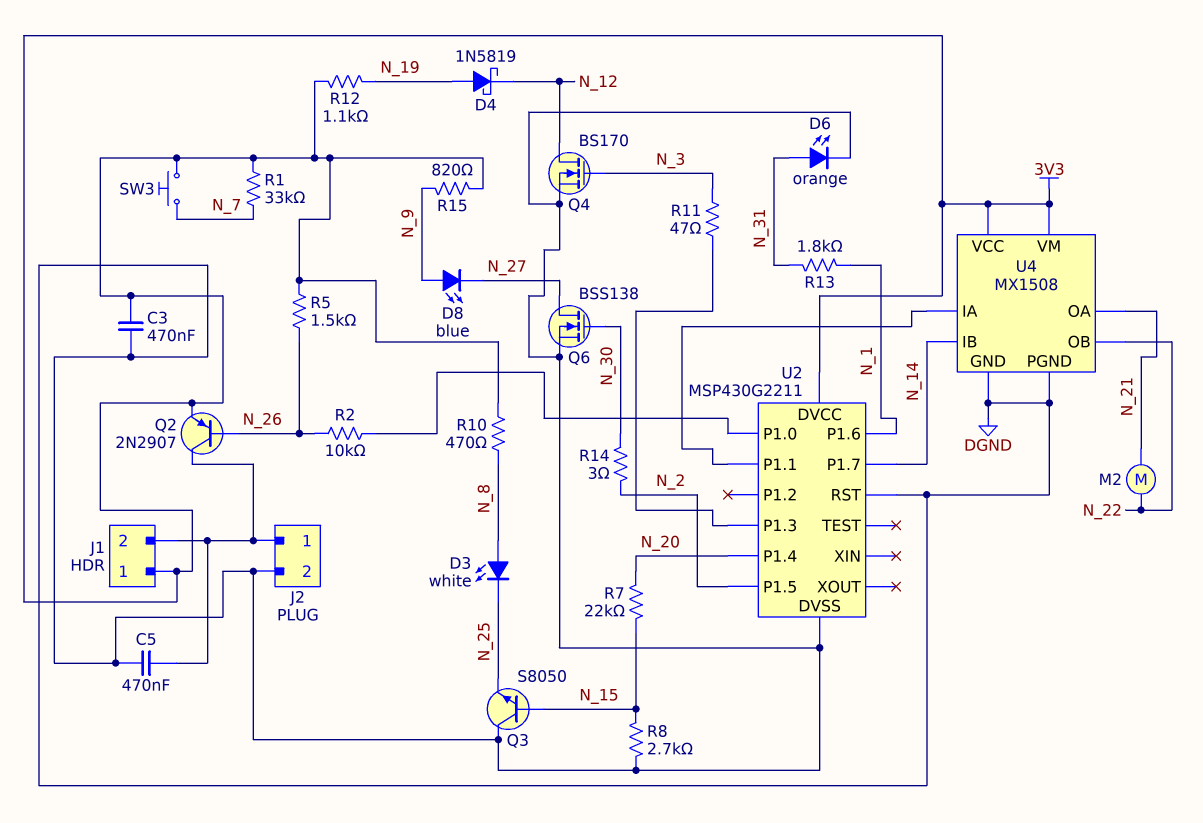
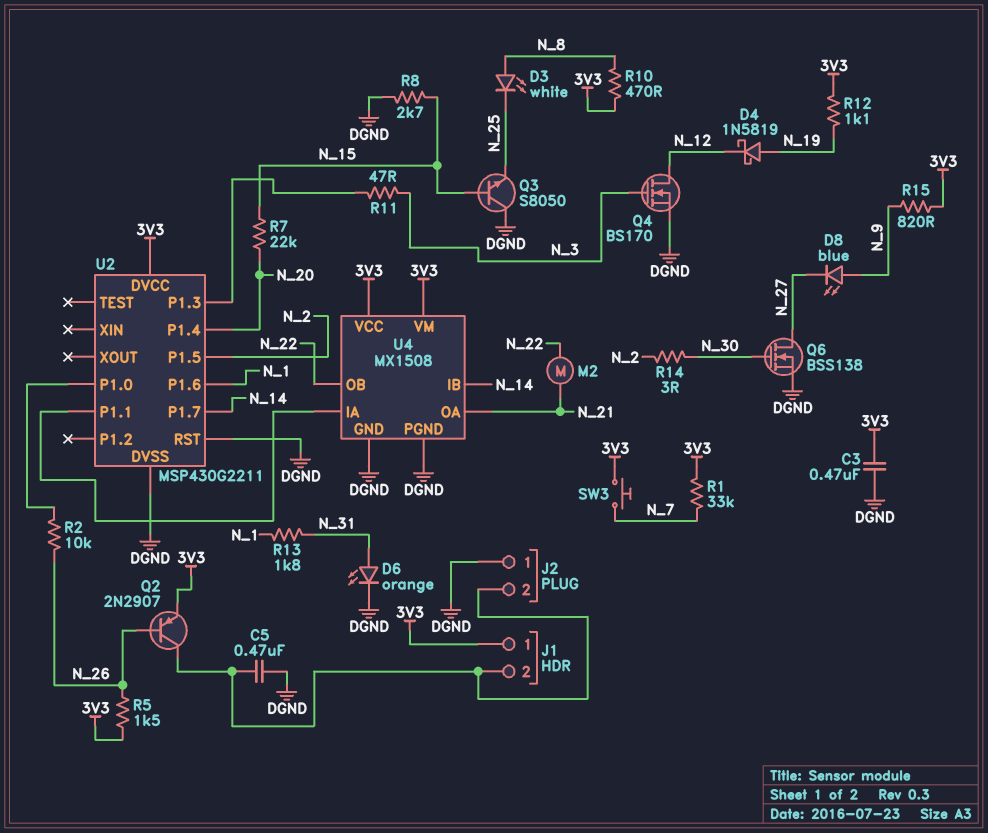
J2 pin 1: J1/2 -> DGND
J2 pin 2: DGND -> J1/2

